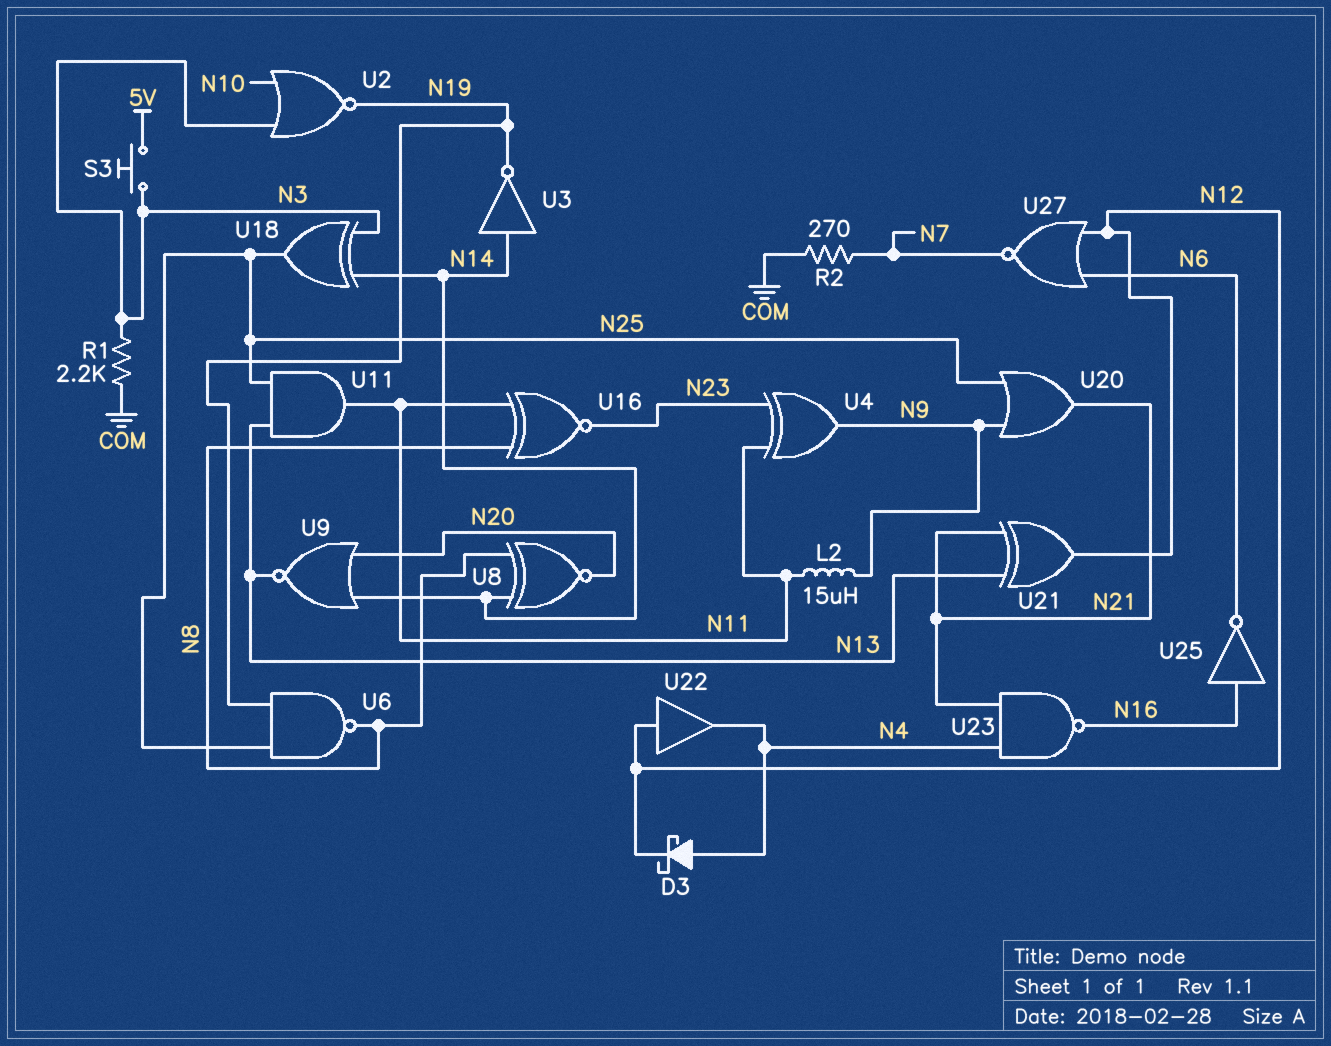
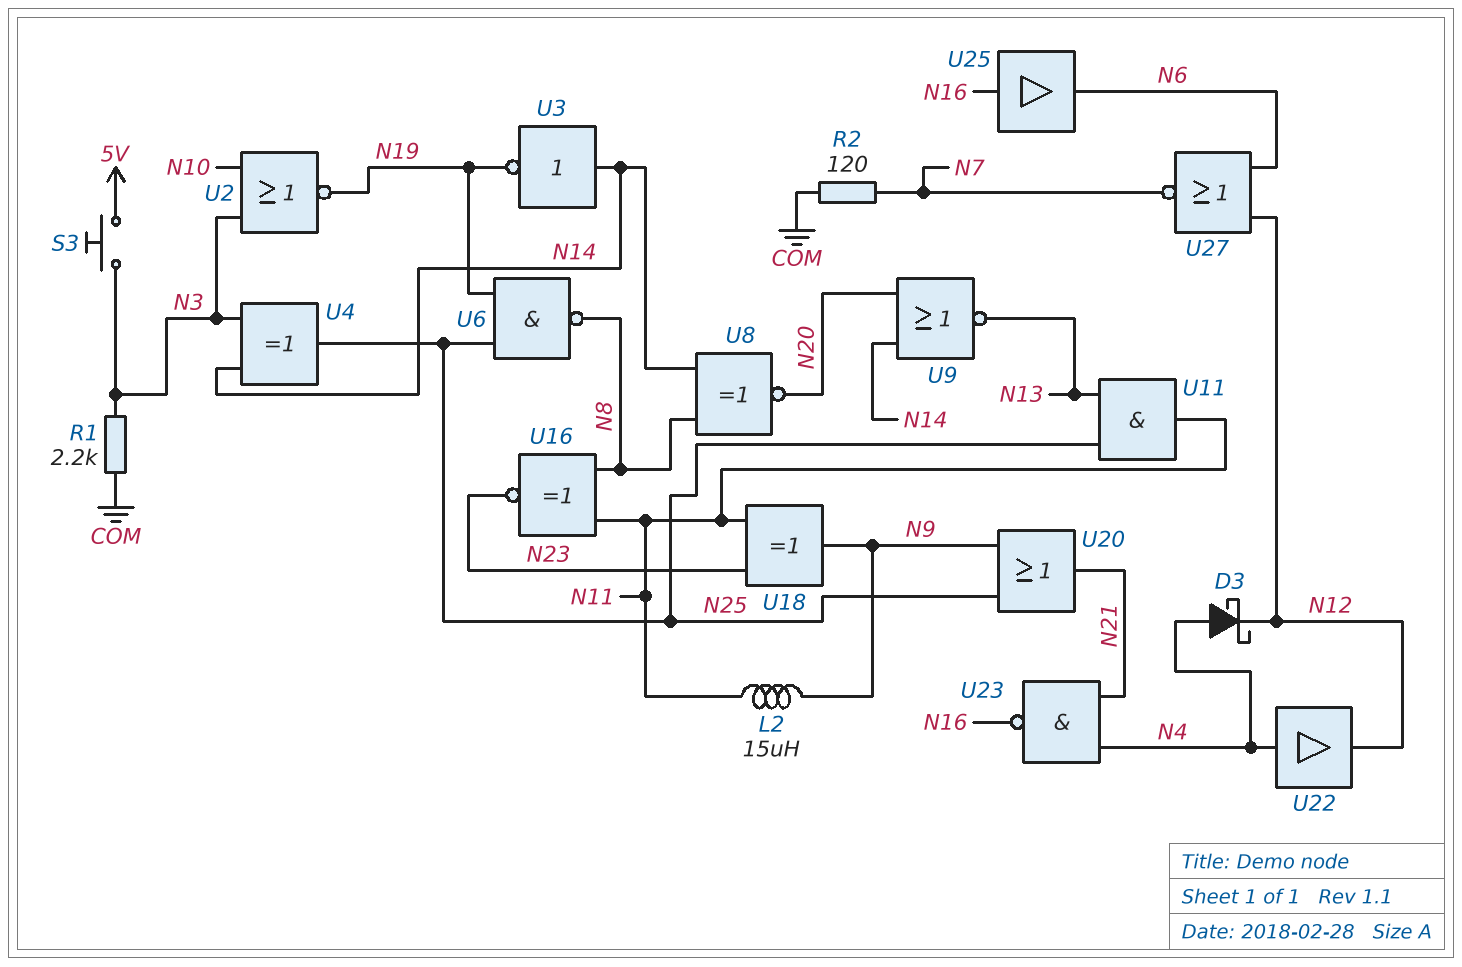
R2: 270 (COM, N7) -> 120 (COM, N7)
U4: XOR (in N11, in N23, out N9) -> XOR (in N3, in N14, out N25)
U18: XOR (in N3, in N14, out N25) -> XOR (in N11, in N23, out N9)
U21: XOR (in N13, in N21, out N12) -> none
U22: buffer (in N12, out N4) -> buffer (in N4, out N12)
U25: NOT (in N16, out N6) -> buffer (in N16, out N6)

